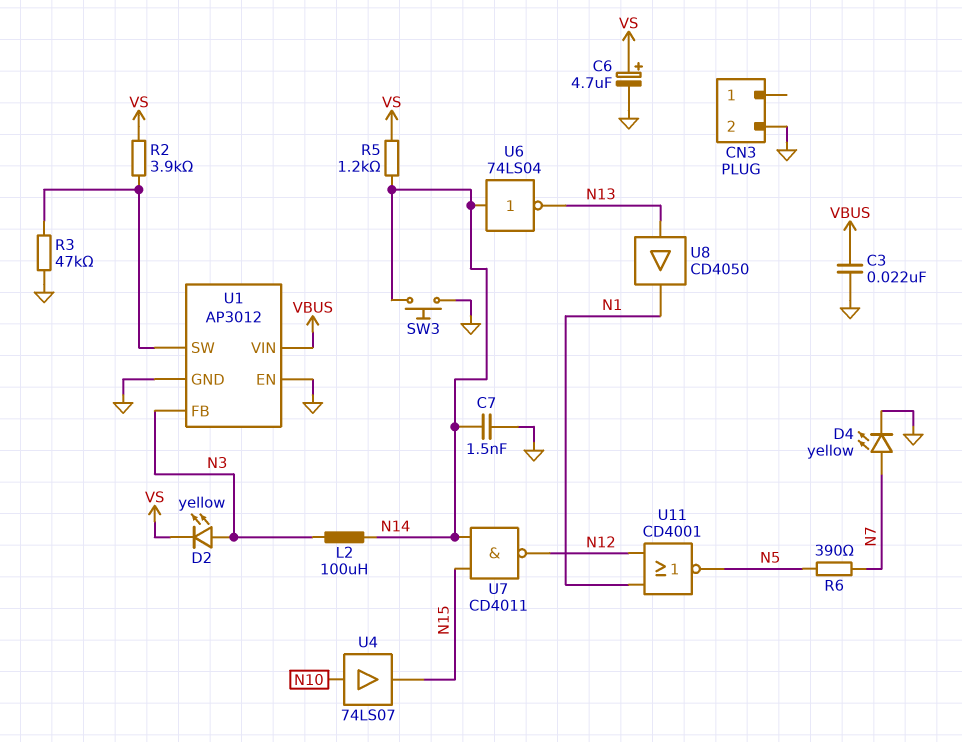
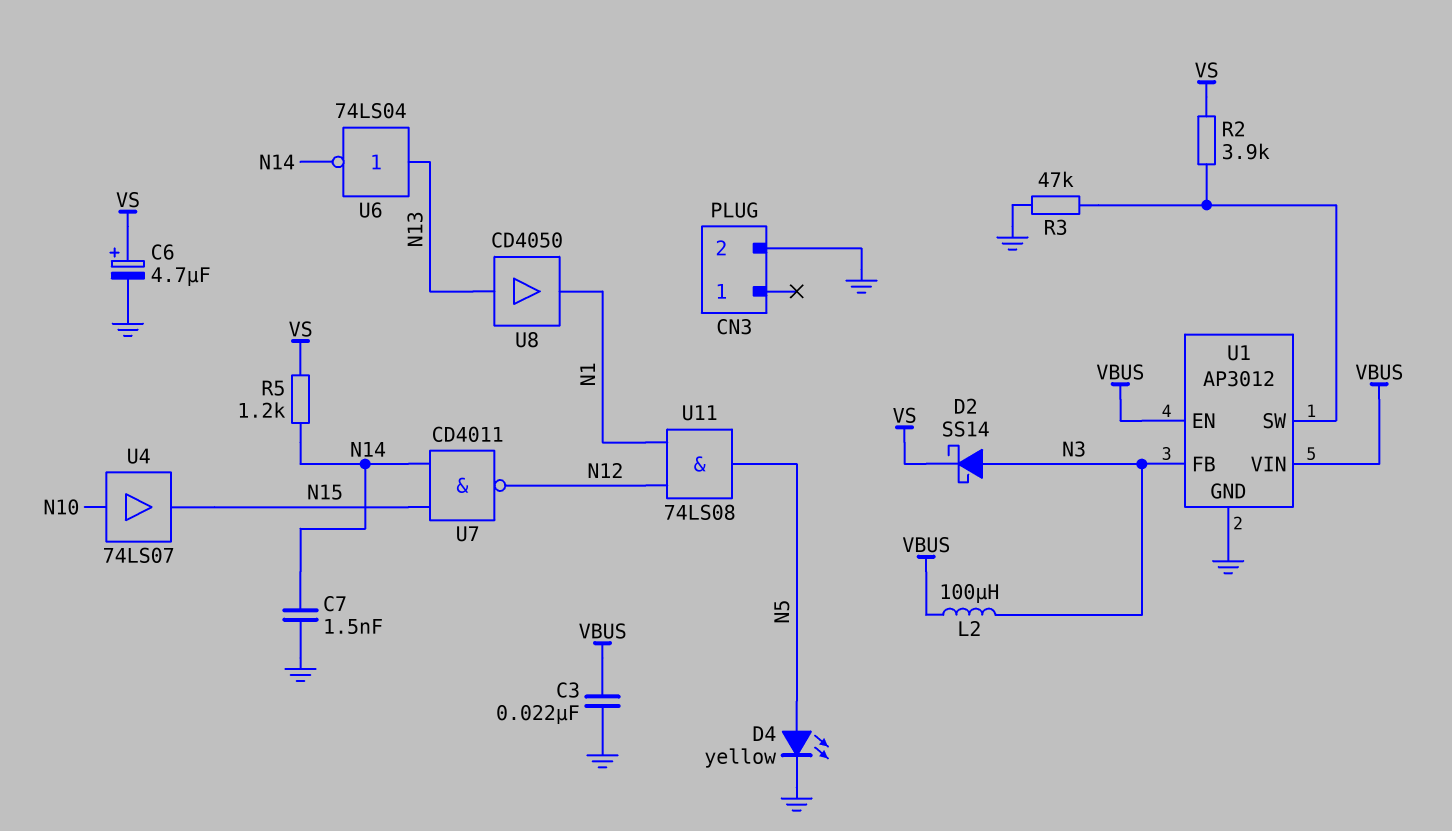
D2: LED yellow (A N3, K VS) -> schottky SS14 (A N3, K VS)
D4: LED yellow (A N7, K GND) -> LED yellow (A N5, K GND)
L2: 100uH (N3, N14) -> 100uH (N3, VBUS)
R6: 390 (N5, N7) -> none
SW3: button (GND, N14) -> none
U1 pin EN: GND -> VBUS
U6: NOT 74LS04 (in N14, out N13) -> NOT 74LS04 (in N13, out N14)
U11: NOR CD4001 (in N1, in N12, out N5) -> AND 74LS08 (in N1, in N12, out N5)

